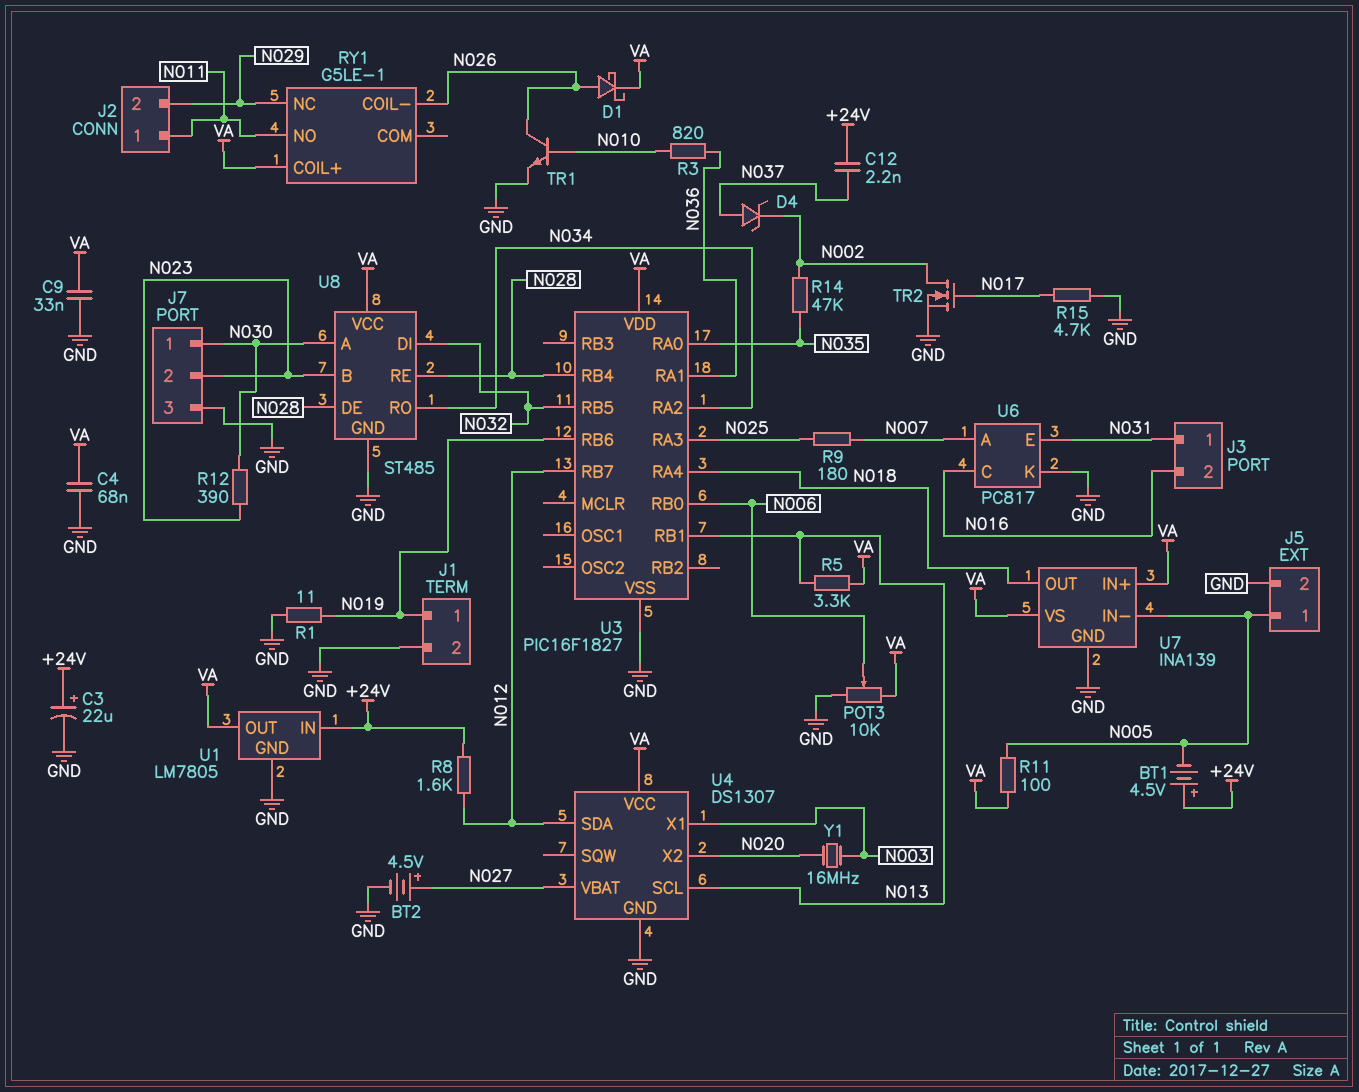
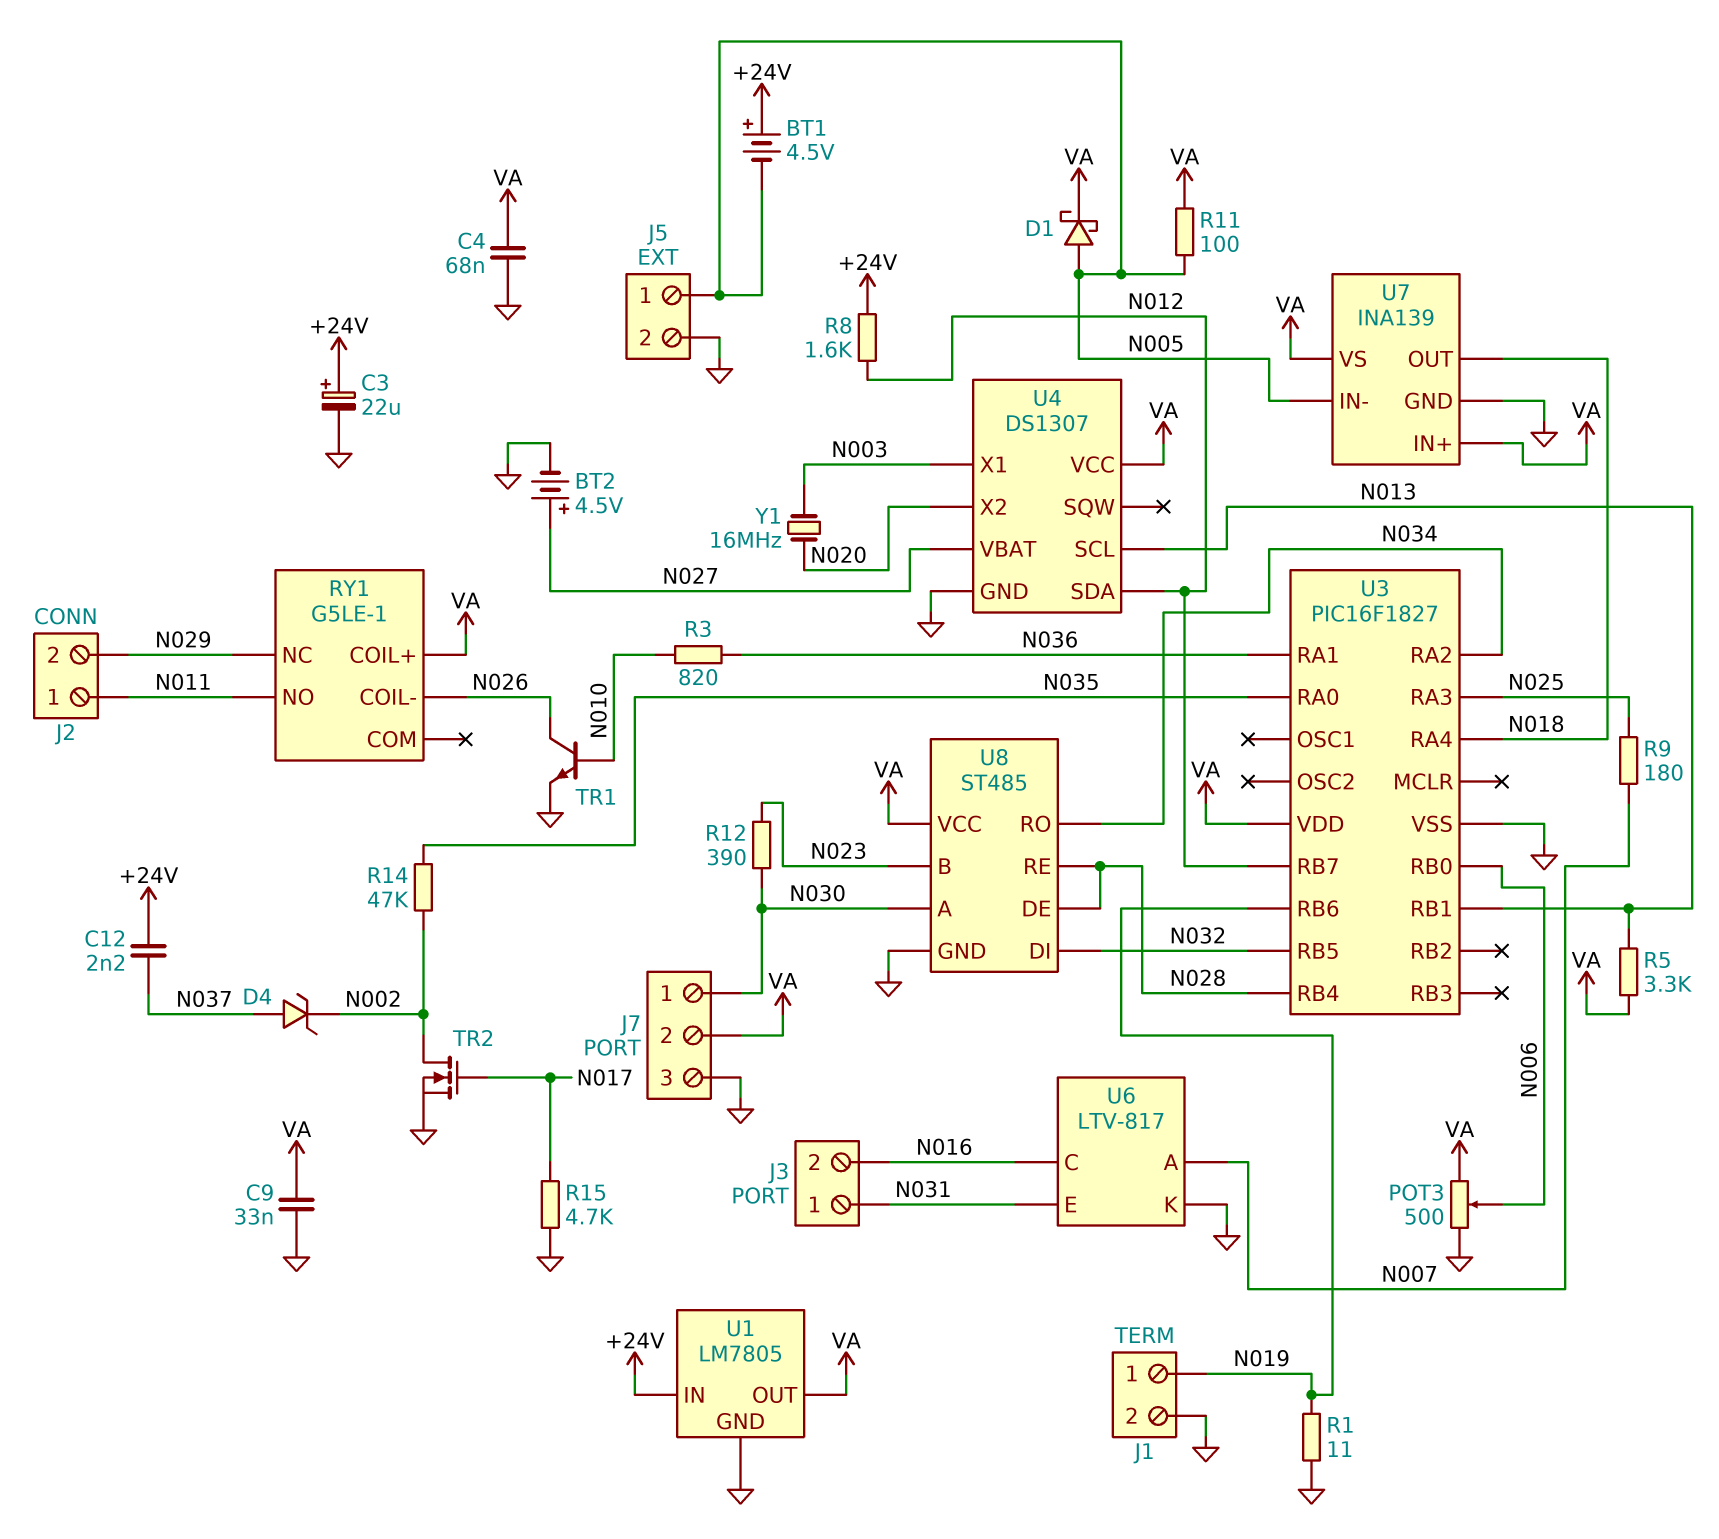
D1: schottky (A N026, K VA) -> schottky (A N005, K VA)
J7 pin 2: N023 -> VA
POT3: 10k (GND, VA, wiper N006) -> 500 (GND, VA, wiper N006)
U6: PC817 -> LTV-817

